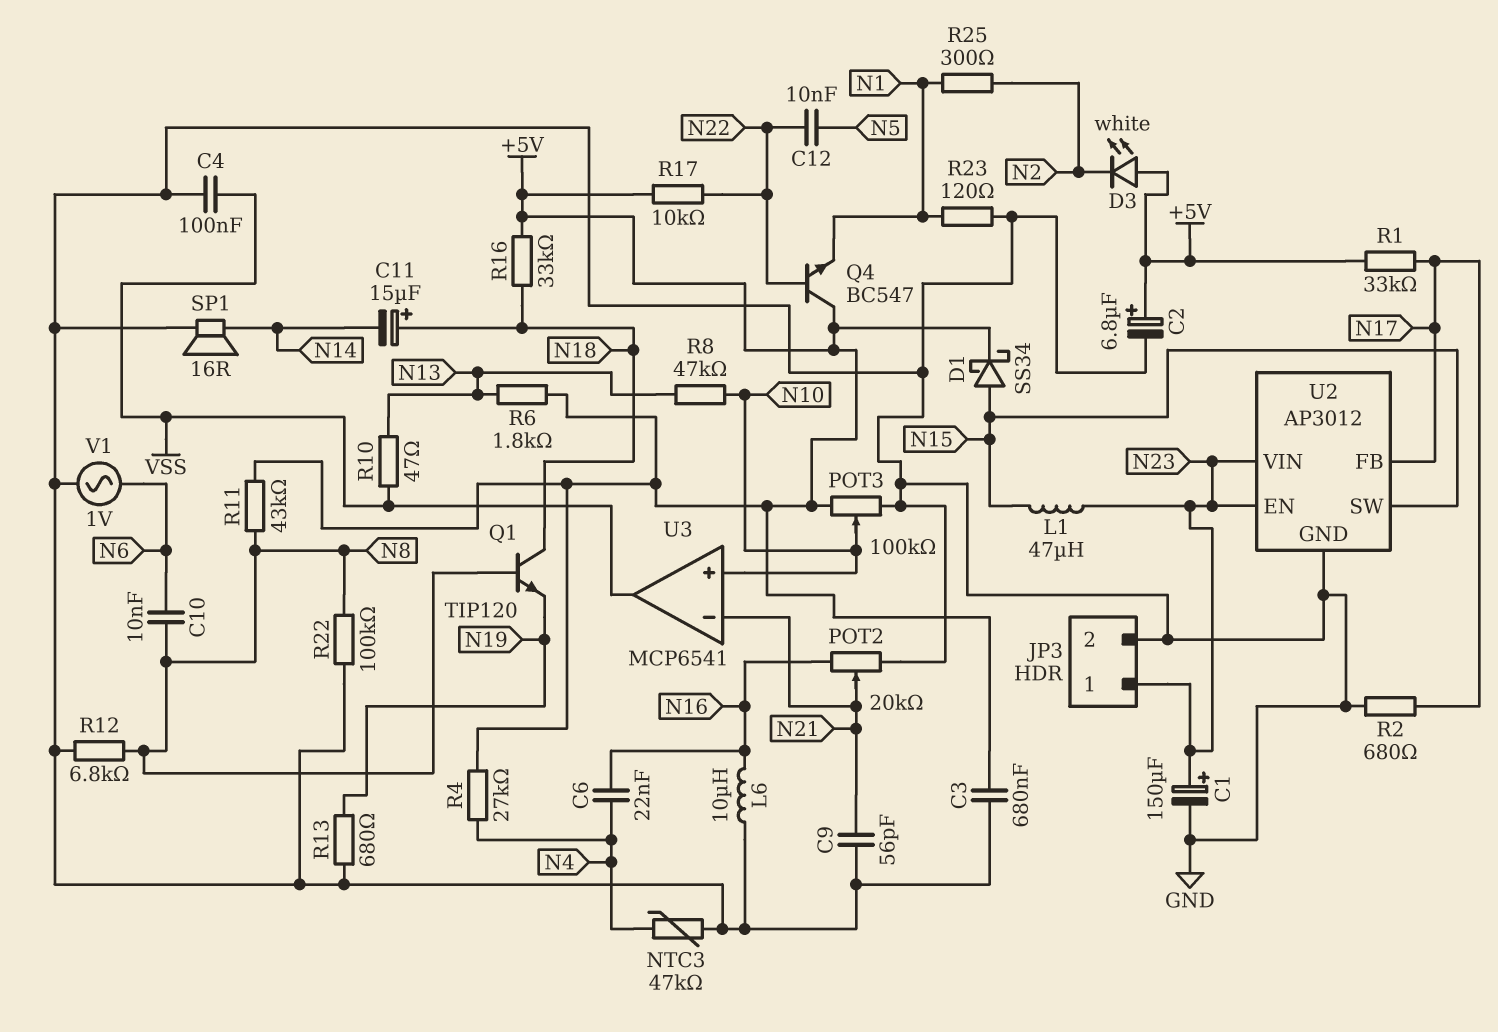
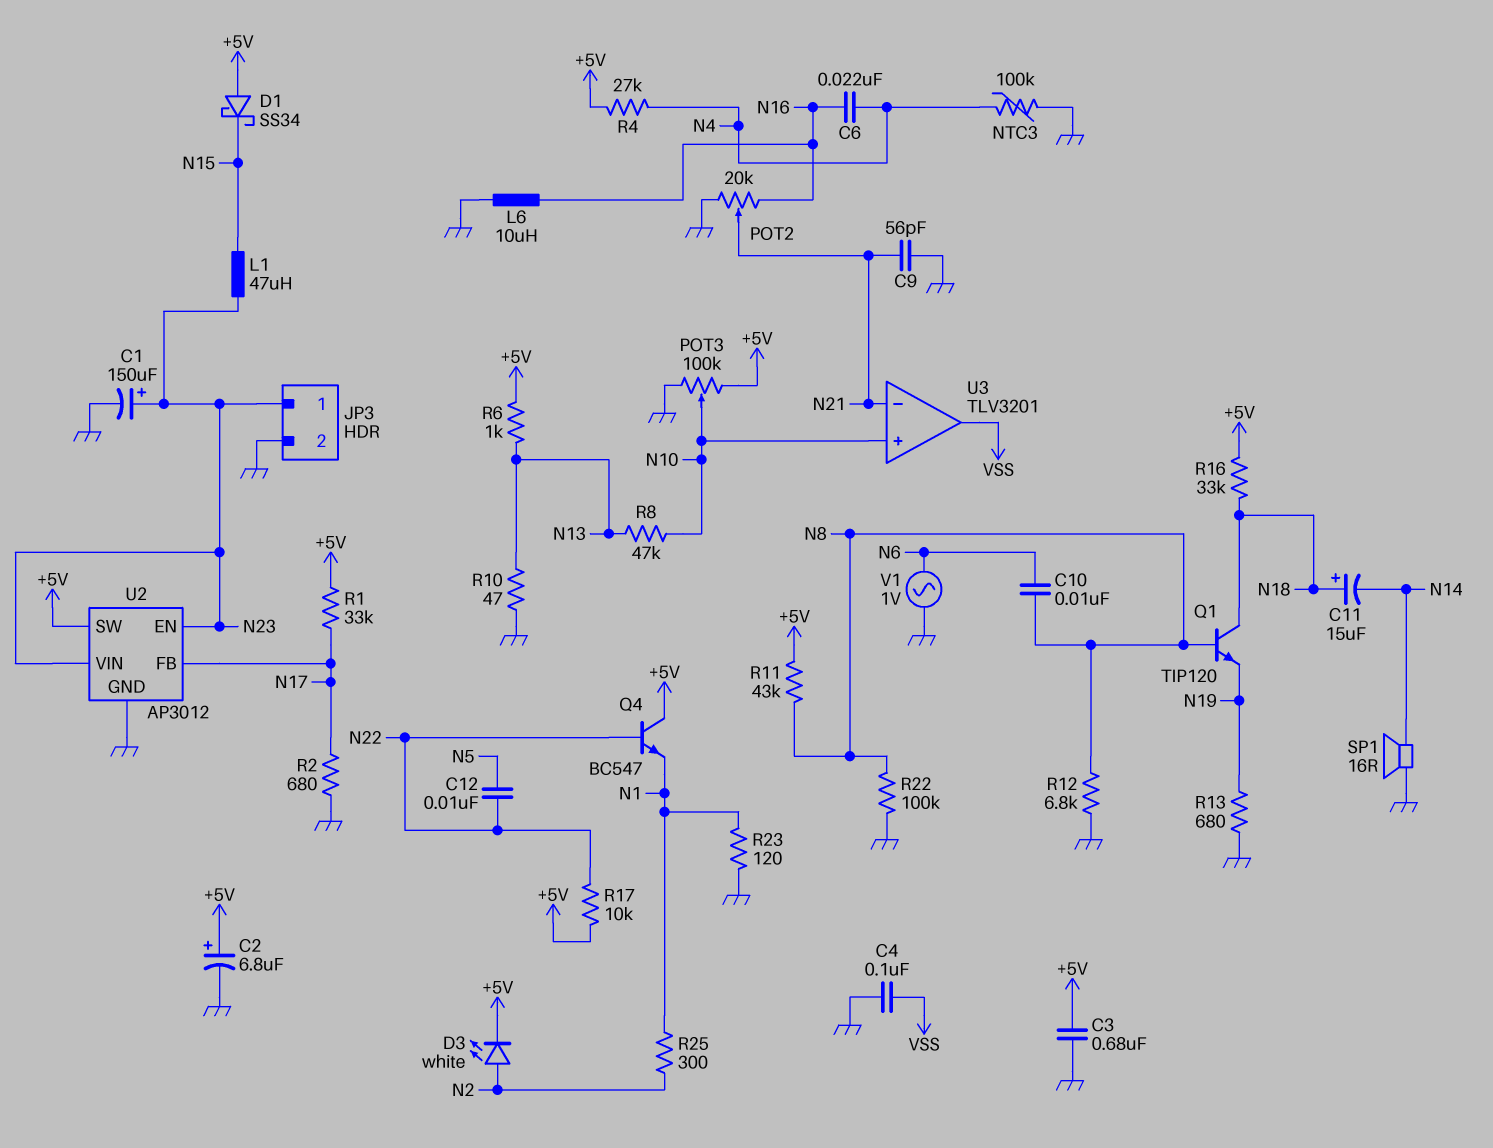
D1: schottky SS34 (A N15, K +5V) -> schottky SS34 (A +5V, K N15)
D3: LED white (A +5V, K N2) -> LED white (A N2, K +5V)
NTC3: 47k (GND, N4) -> 100k (GND, N4)
R6: 1.8k (+5V, N13) -> 1k (+5V, N13)
R10: 47 (N13, VSS) -> 47 (GND, N13)
U2 pin SW: N15 -> +5V
U3: MCP6541 -> TLV3201

